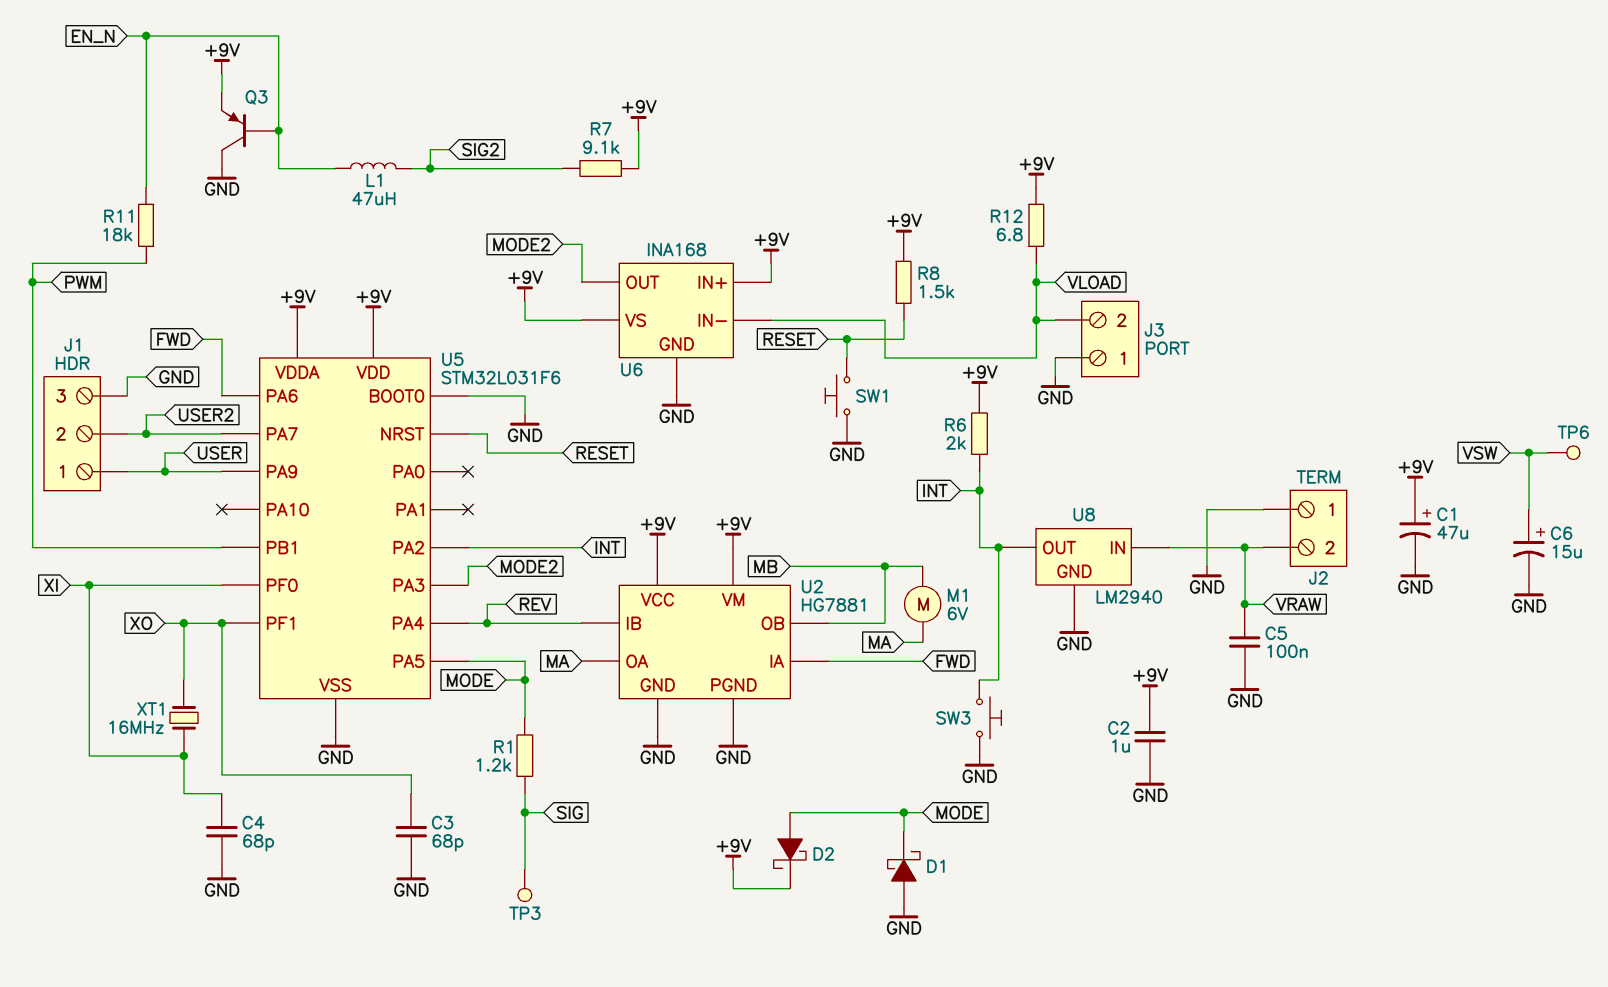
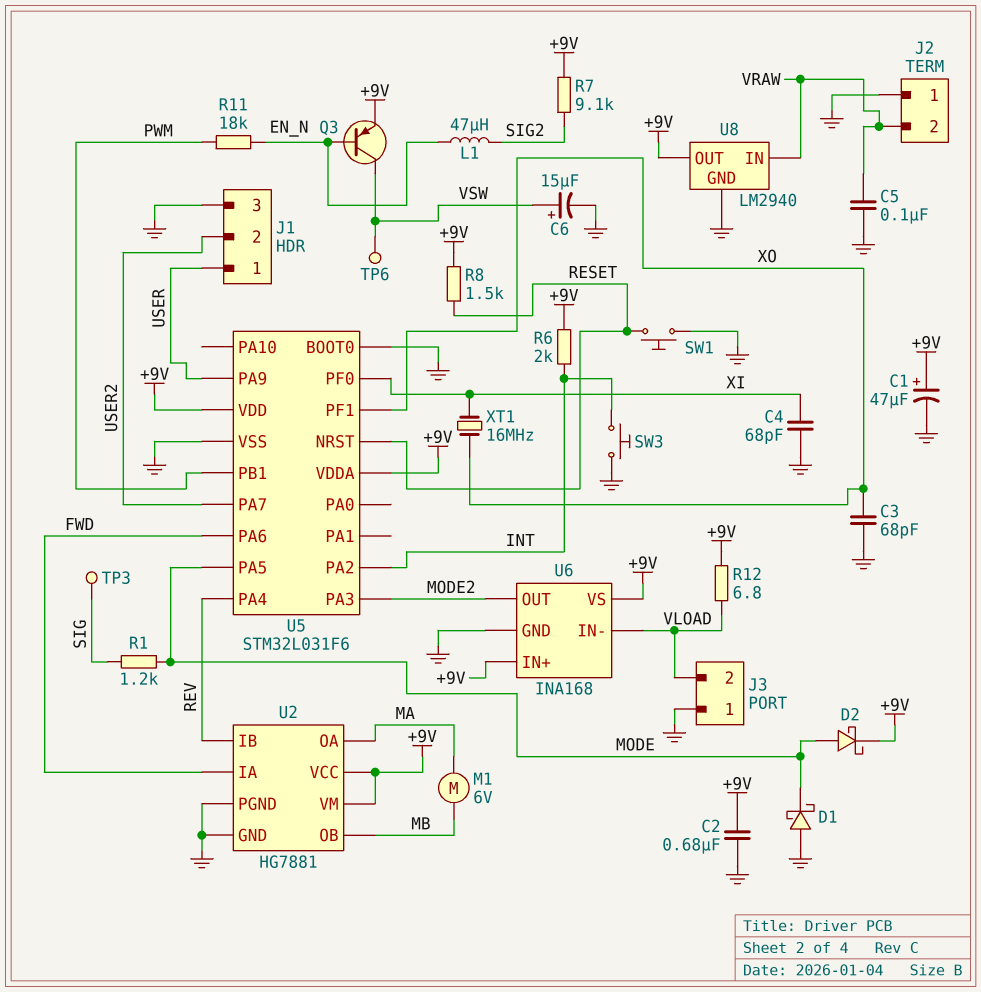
C2: 1uF (+9V, GND) -> 680nF (+9V, GND)
Q3: PNP (B EN_N, C GND, E +9V) -> PNP (B EN_N, C VSW, E +9V)
U8 pin OUT: INT -> +9V

